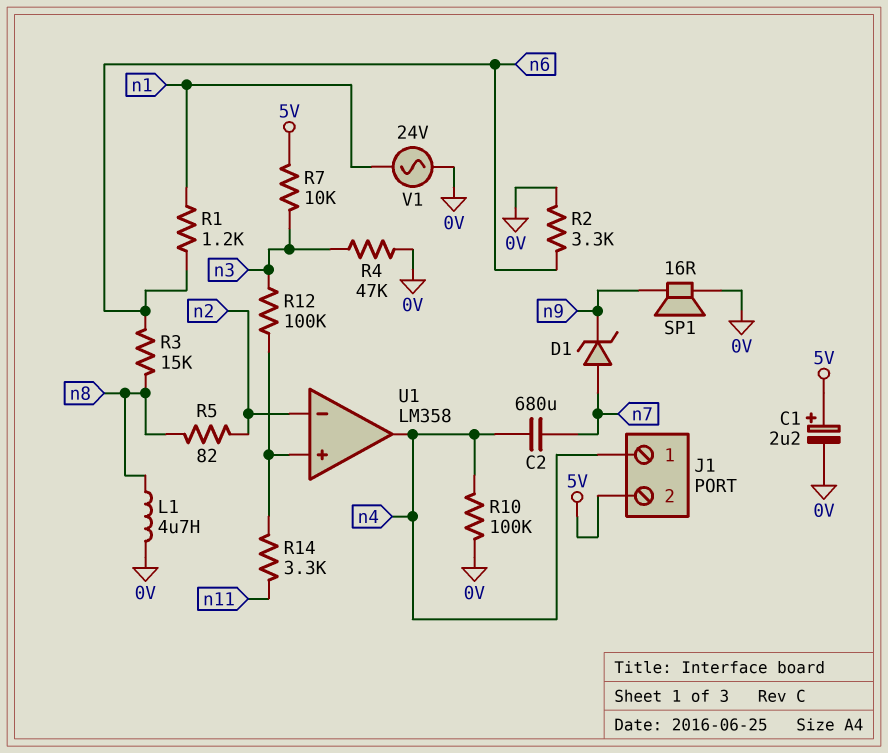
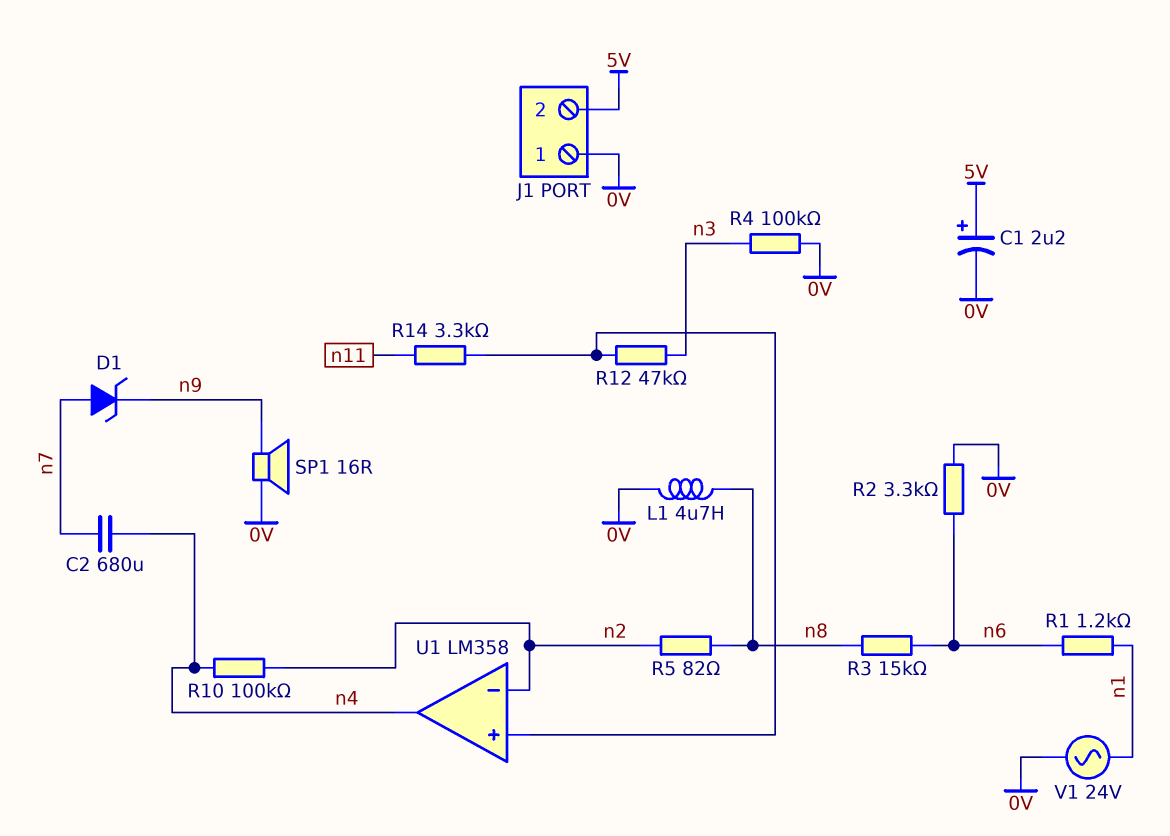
J1 pin 1: n4 -> 0V
R4: 47k (0V, n3) -> 100k (0V, n3)
R7: 10k (5V, n3) -> none
R10: 100k (0V, n4) -> 100k (n2, n4)
R12: 100k (U1/in+, n3) -> 47k (U1/in+, n3)

